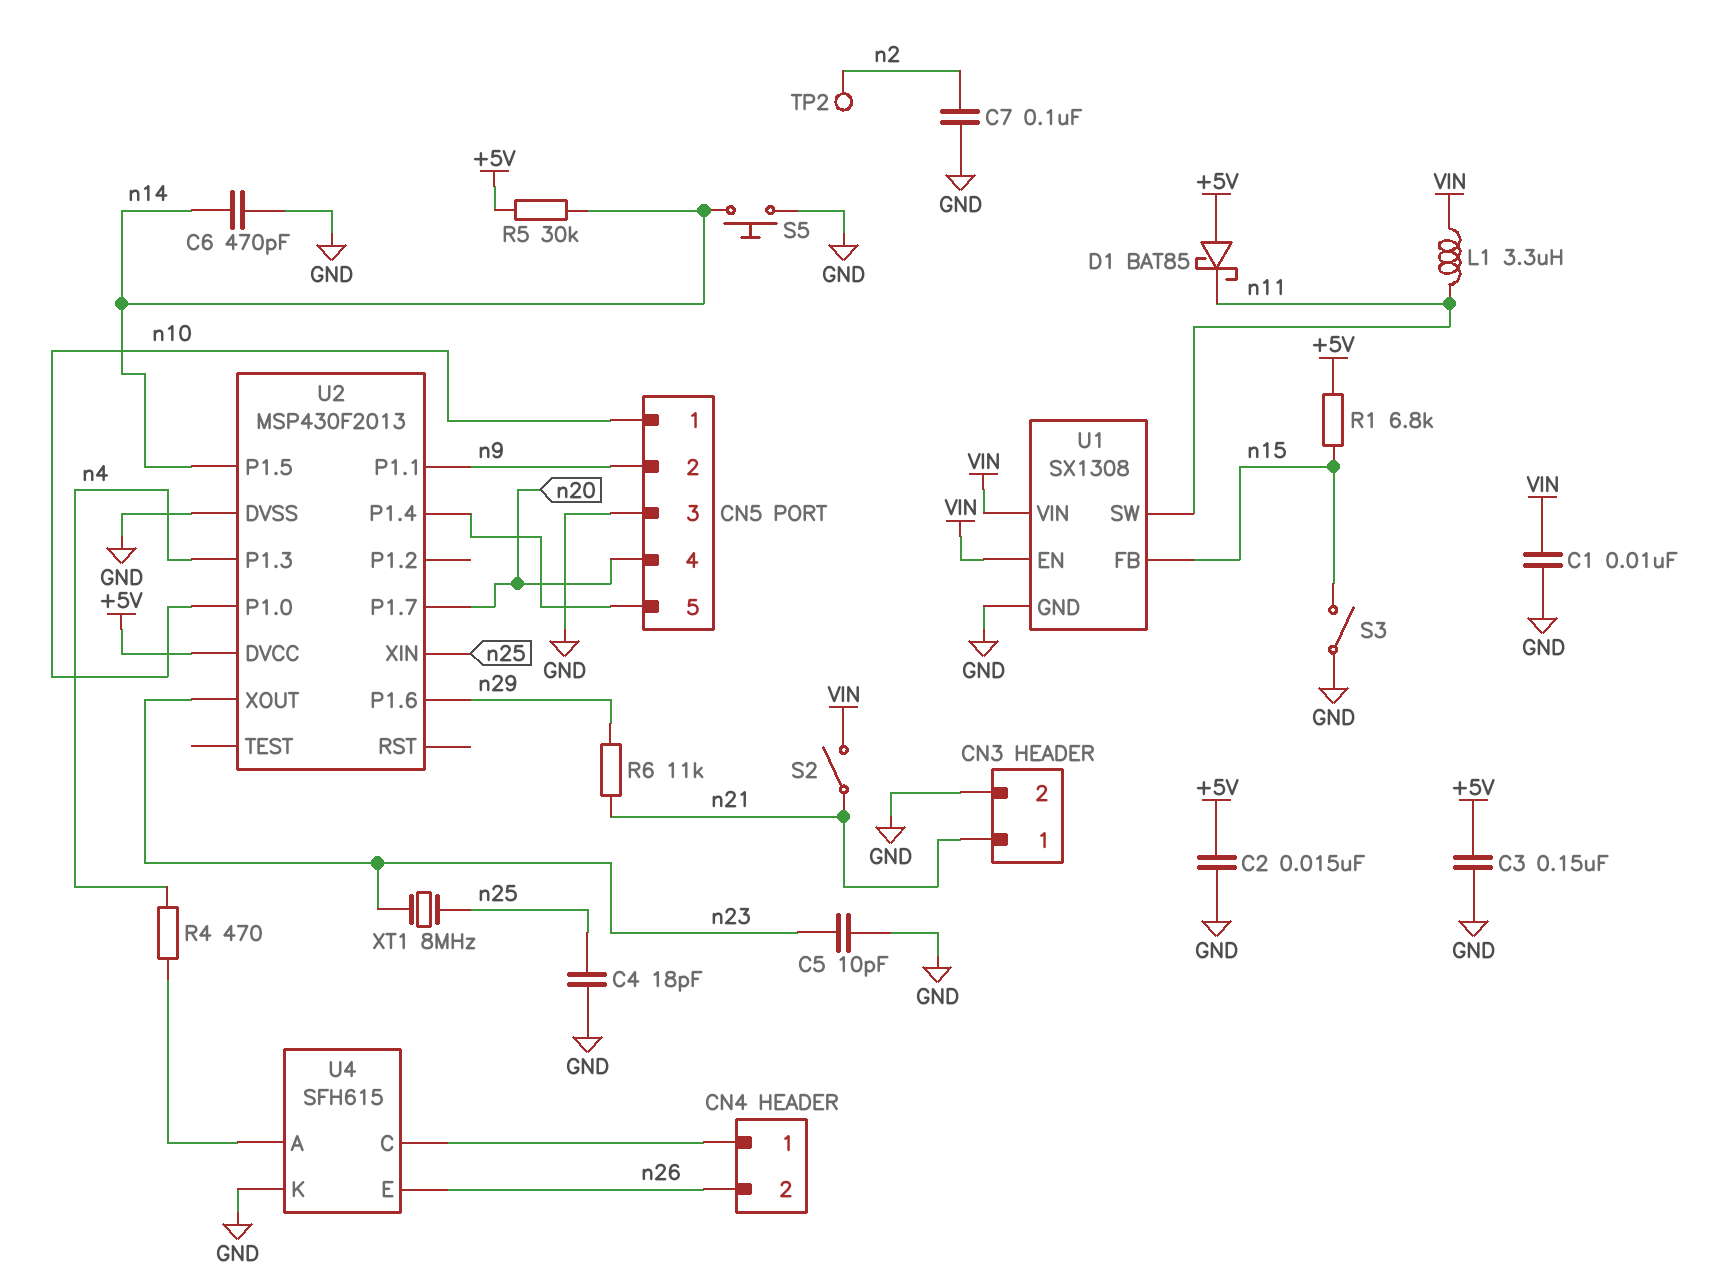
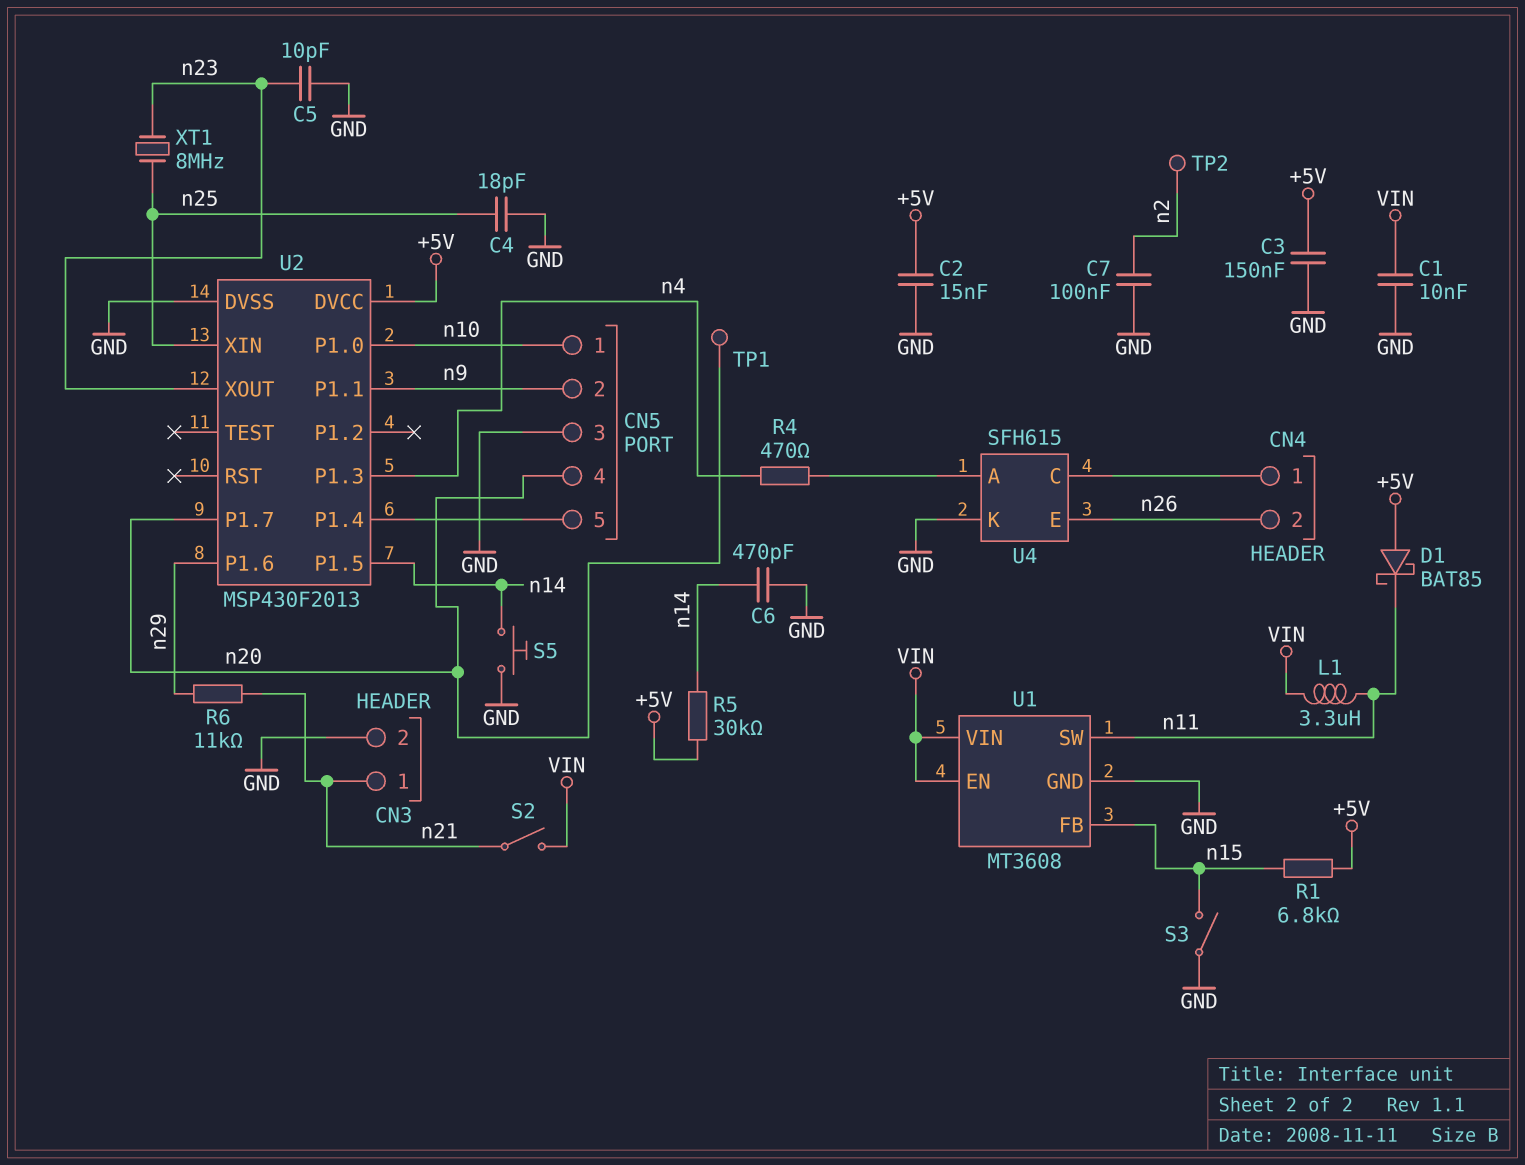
TP1: none -> test point (n20)
U1: SX1308 -> MT3608

